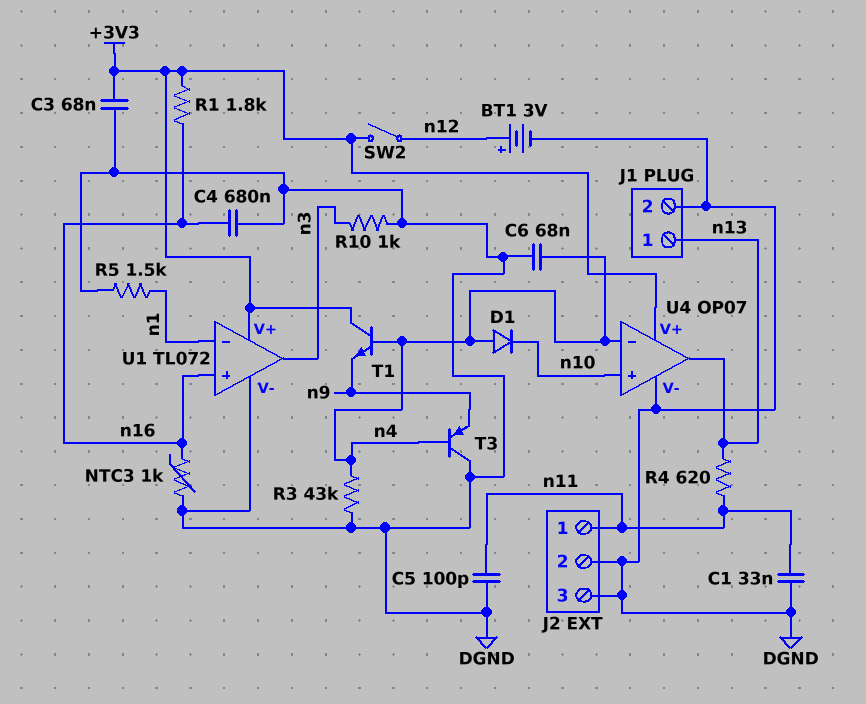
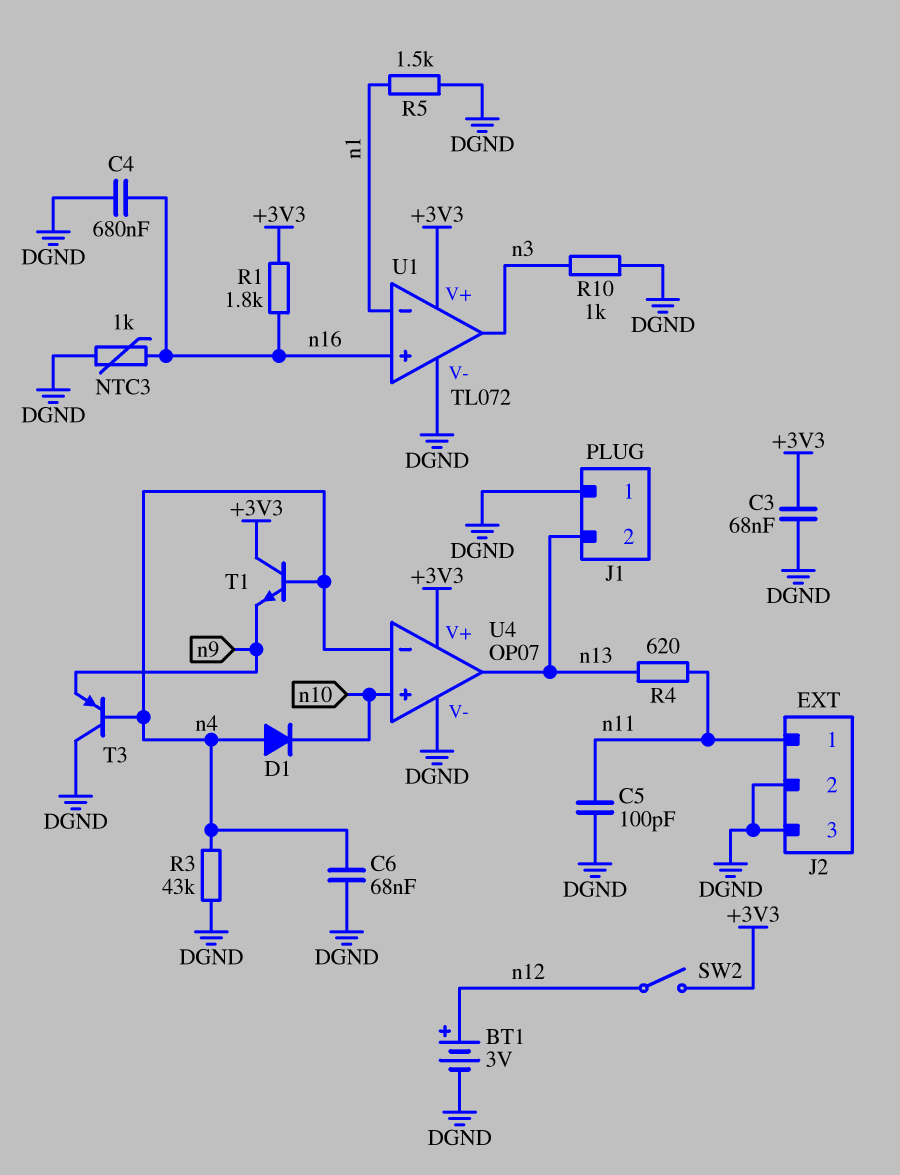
C1: 33nF (DGND, n11) -> none
J1 pin 1: n13 -> DGND
J1 pin 2: DGND -> n13

